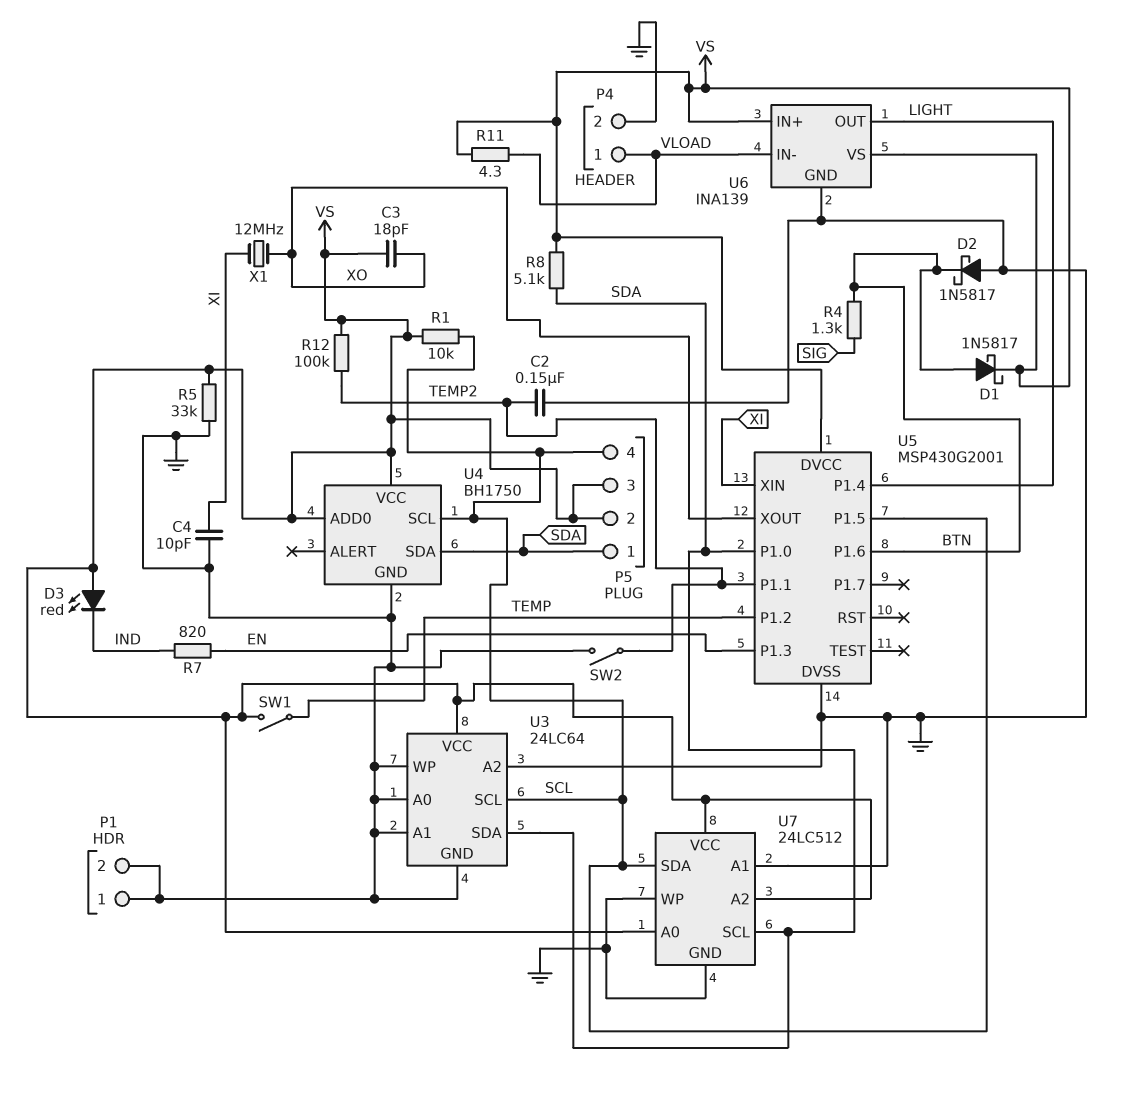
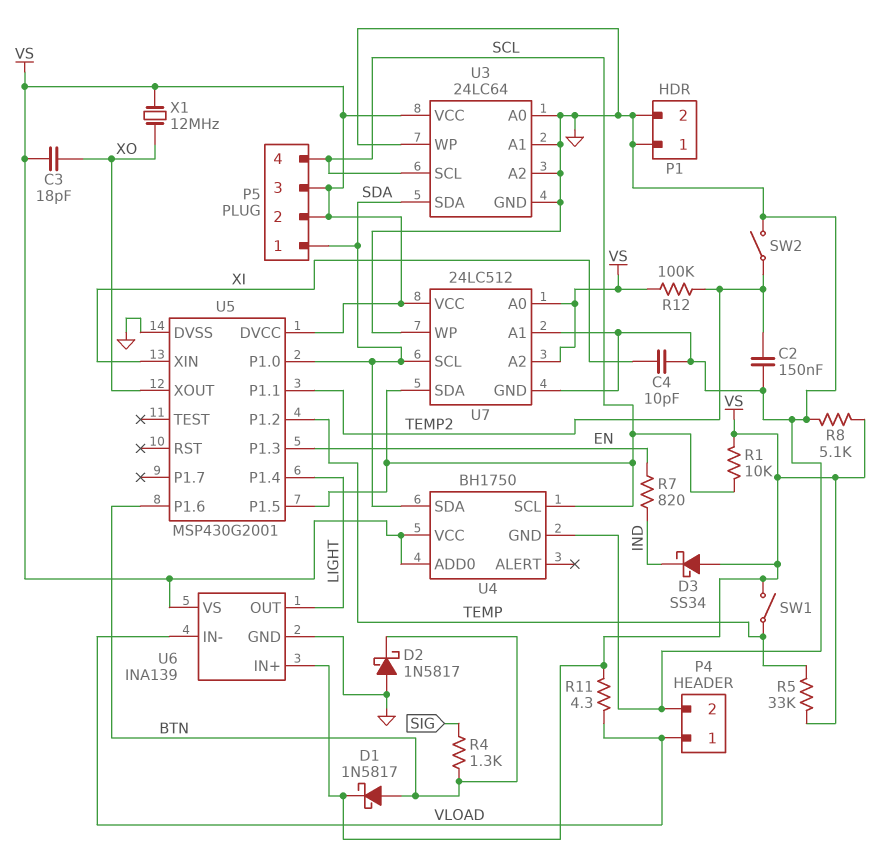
D3: LED red (A VS, K IND) -> schottky SS34 (A VS, K IND)
R5: 33k (GND, VS) -> 33k (TEMP, VS)
R8: 5.1k (SDA, VS) -> 5.1k (GND, VS)
X1: 12MHz (XI, XO) -> 12MHz (VS, XO)

